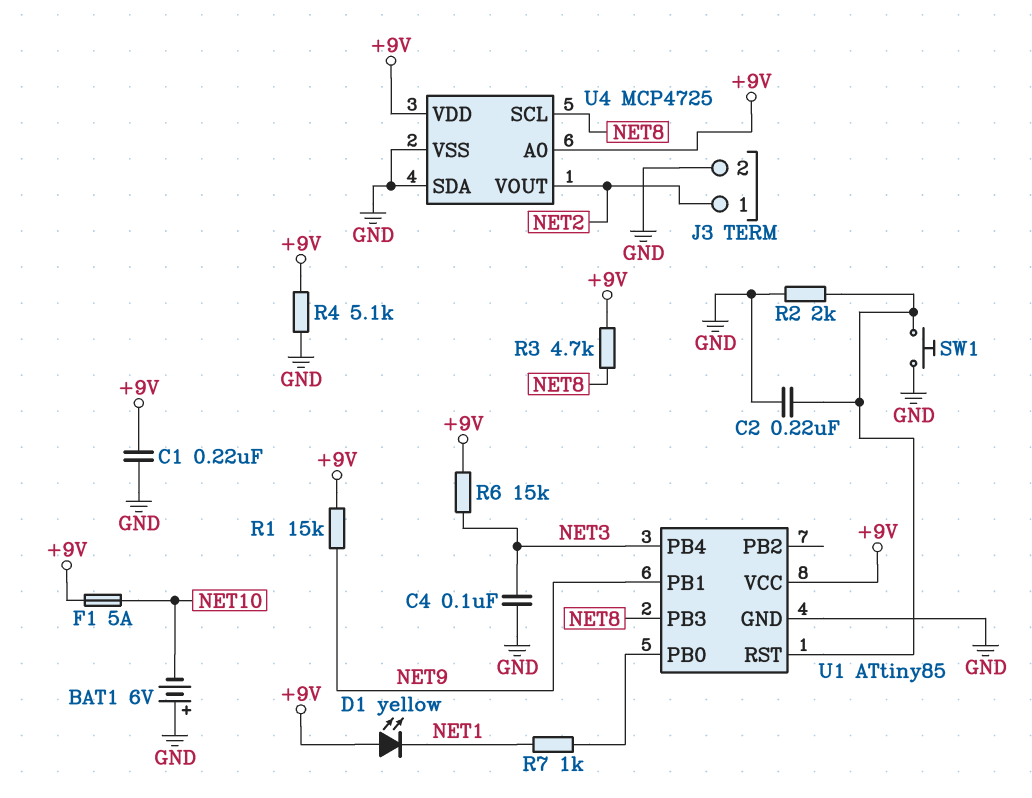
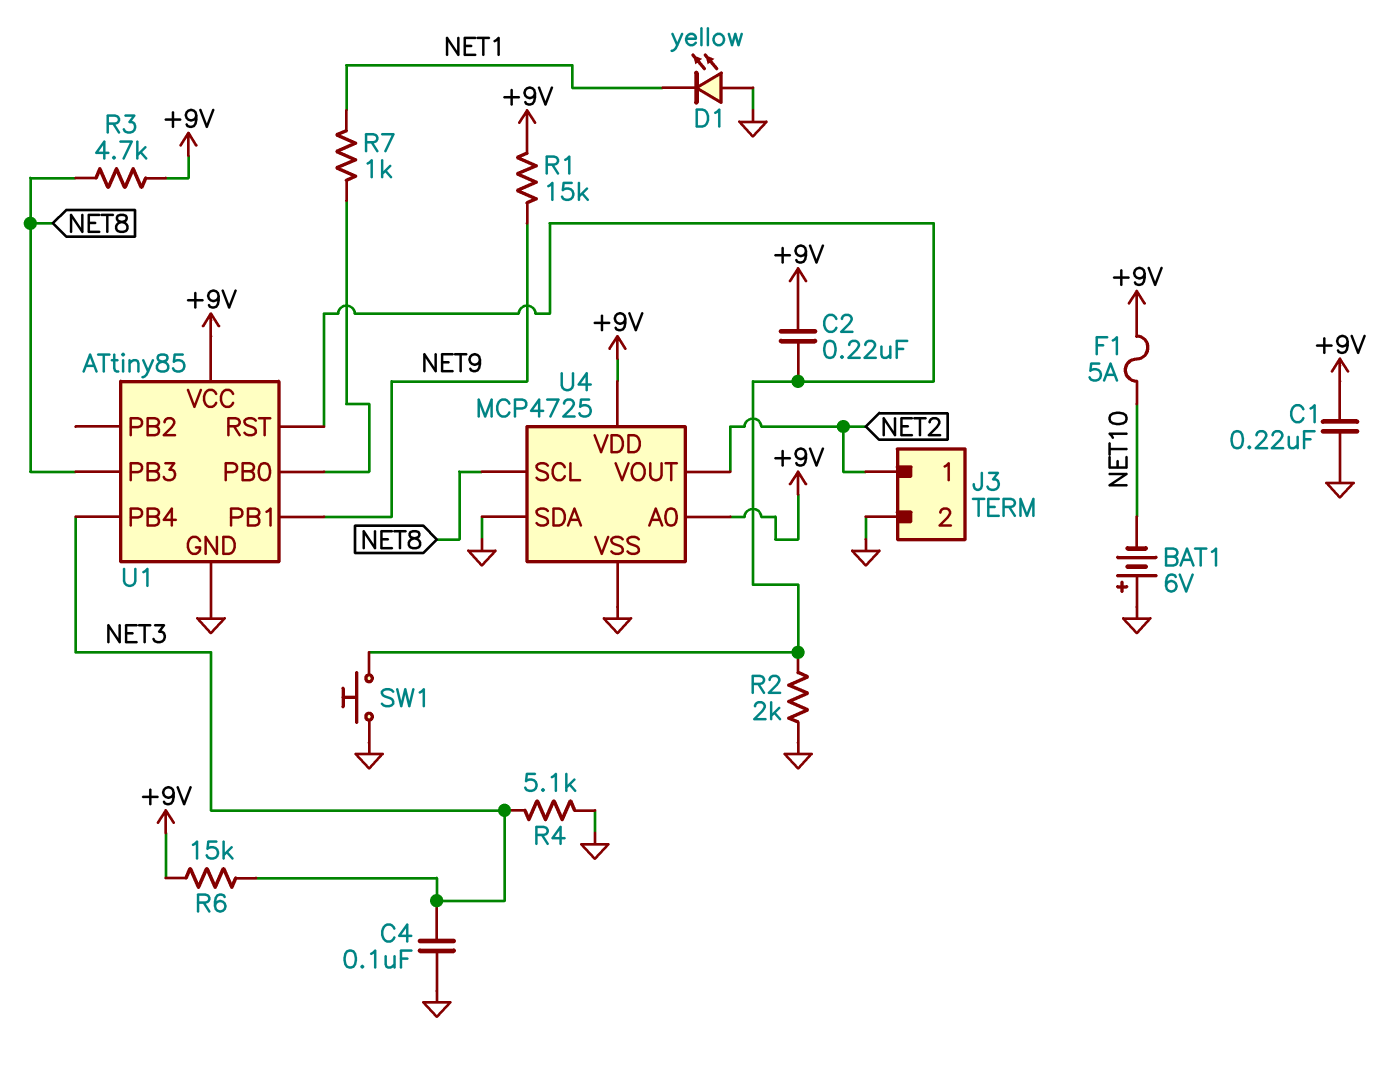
C2: 220nF (GND, U1/RST) -> 220nF (+9V, U1/RST)
D1: LED yellow (A +9V, K NET1) -> LED yellow (A GND, K NET1)
R4: 5.1k (+9V, GND) -> 5.1k (GND, NET3)

